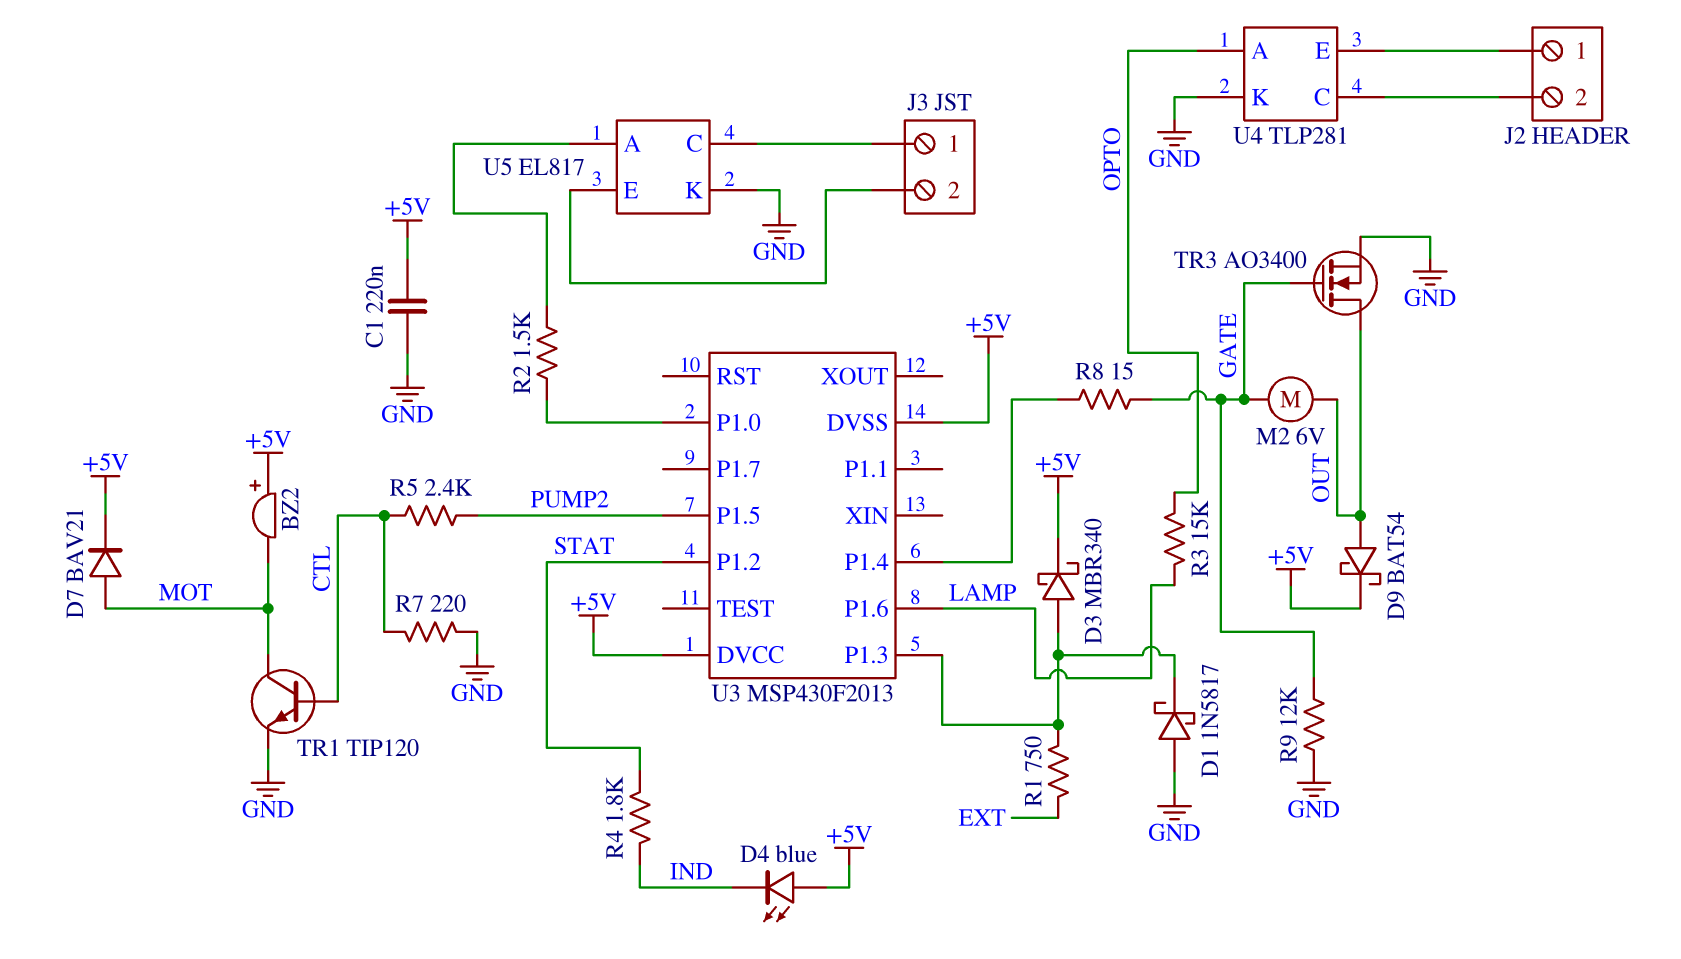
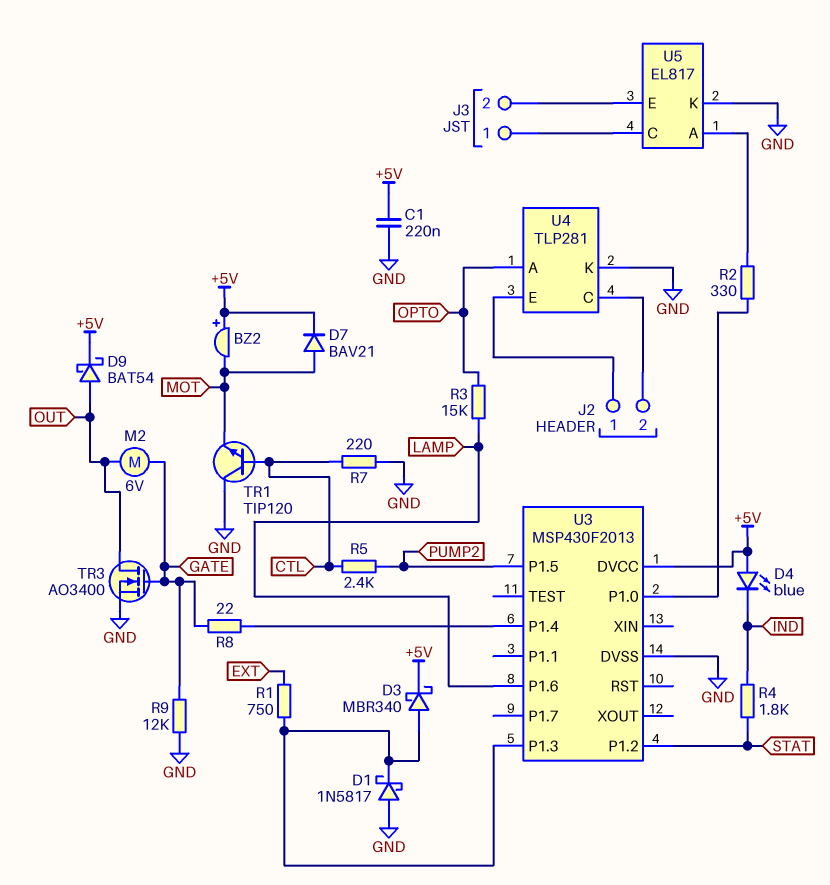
R2: 1.5k (U3/P1.0, U5/A) -> 330 (U3/P1.0, U5/A)
R8: 15 (GATE, U3/P1.4) -> 22 (GATE, U3/P1.4)
TR1: NPN TIP120 (B CTL, C MOT, E GND) -> NPN TIP120 (B CTL, C GND, E MOT)
U3 pin DVSS: +5V -> GND

